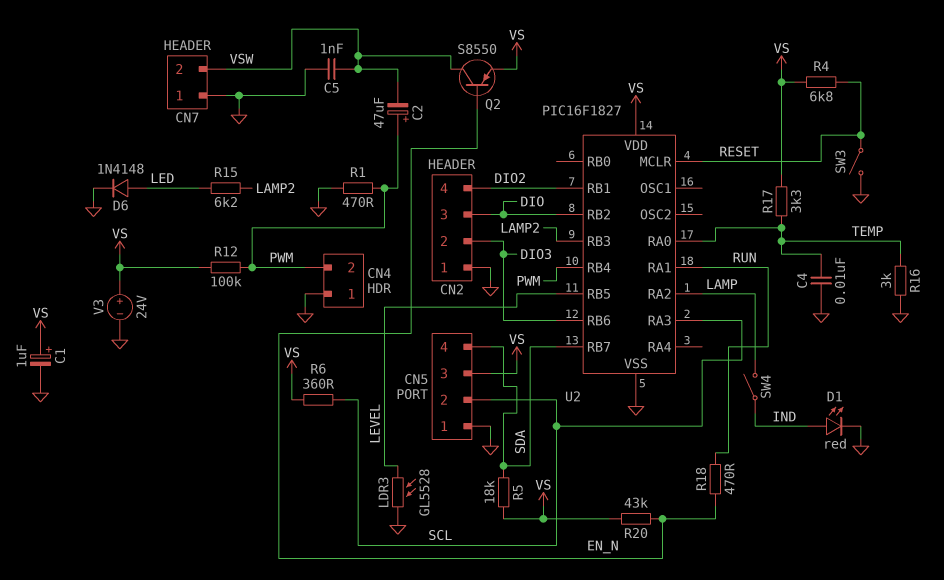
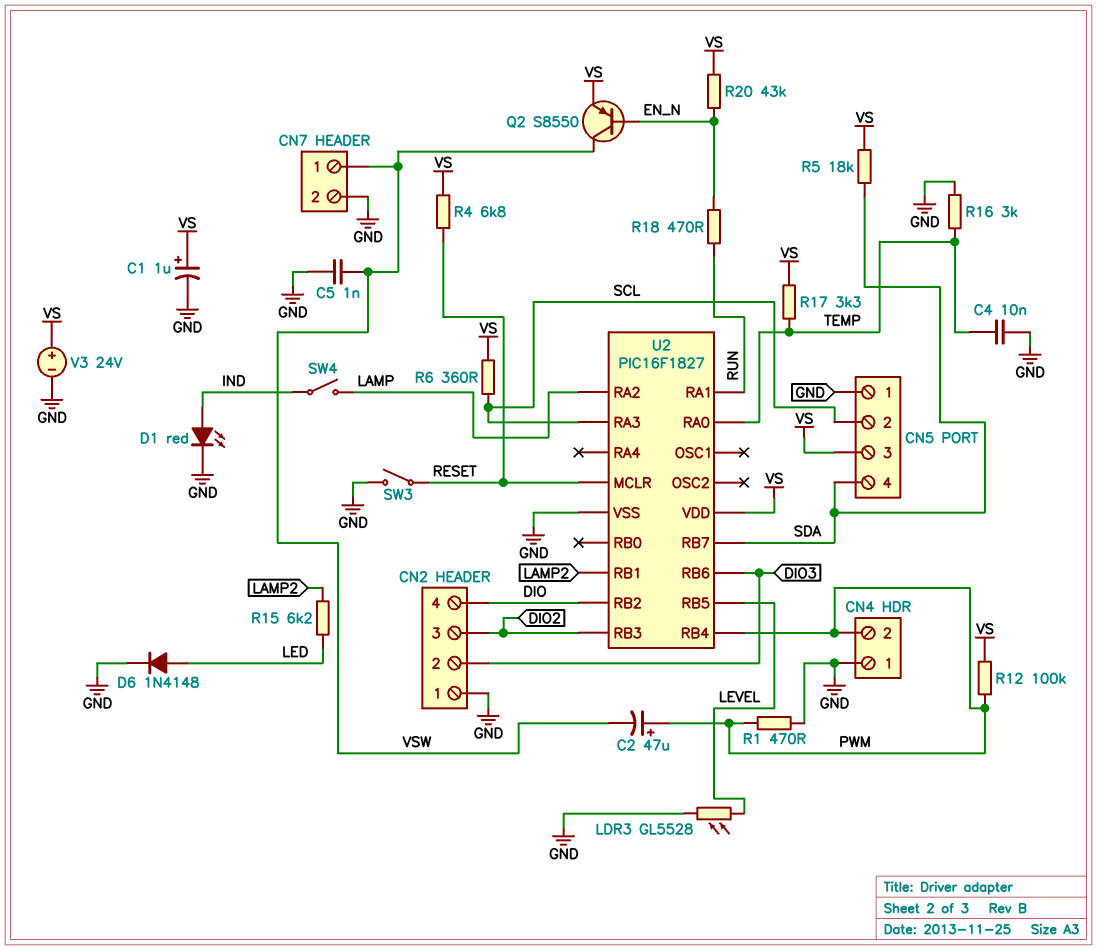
CN2 pin 3: DIO -> DIO2
CN2 pin 4: DIO2 -> DIO
CN7 pin 1: GND -> VSW
CN7 pin 2: VSW -> GND
U2 pin RB1: DIO2 -> LAMP2
U2 pin RB3: LAMP2 -> DIO2

